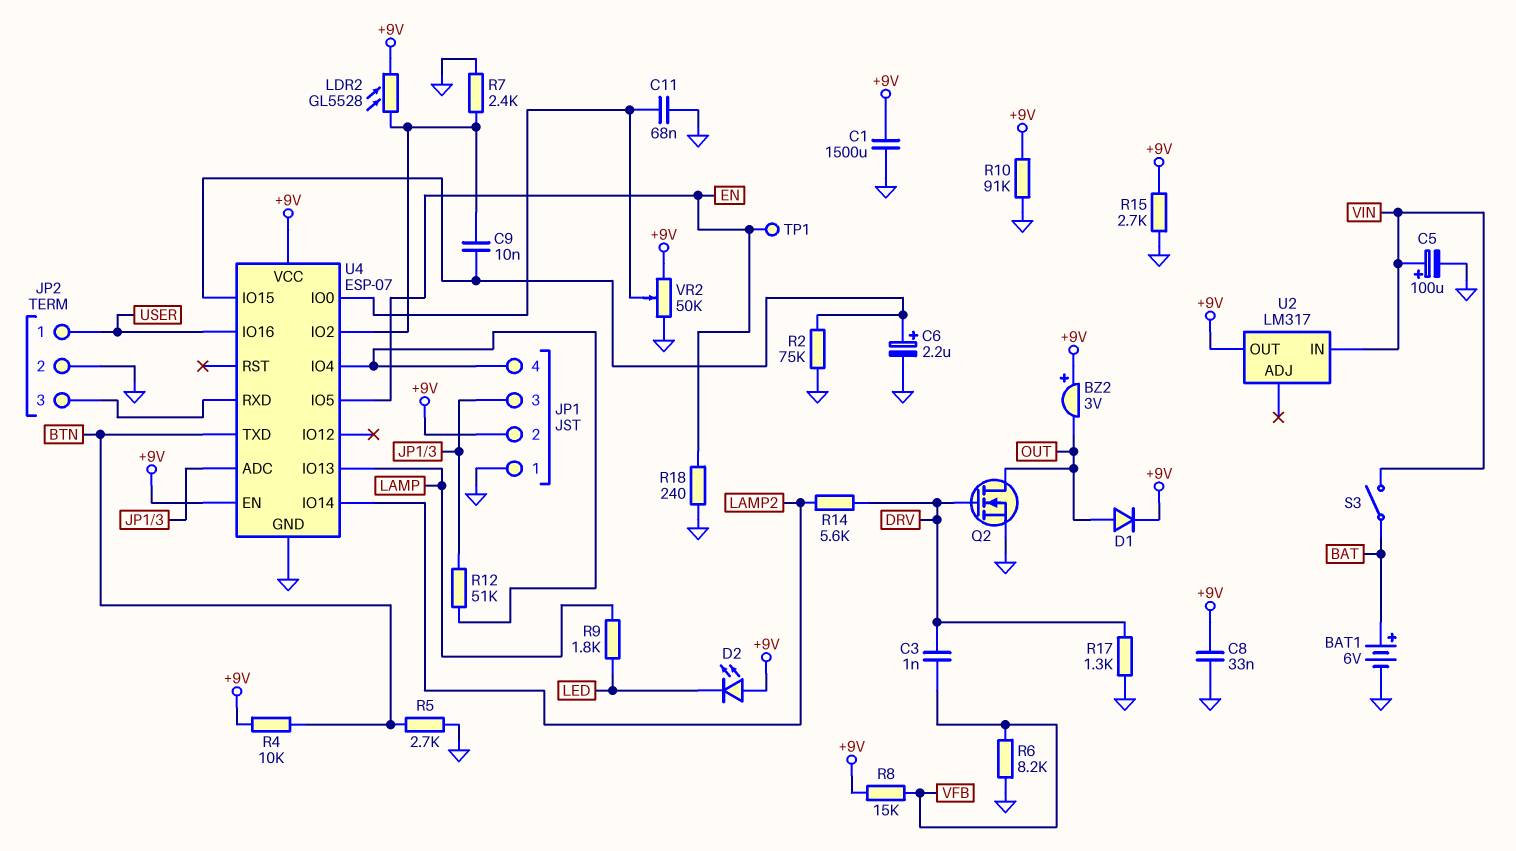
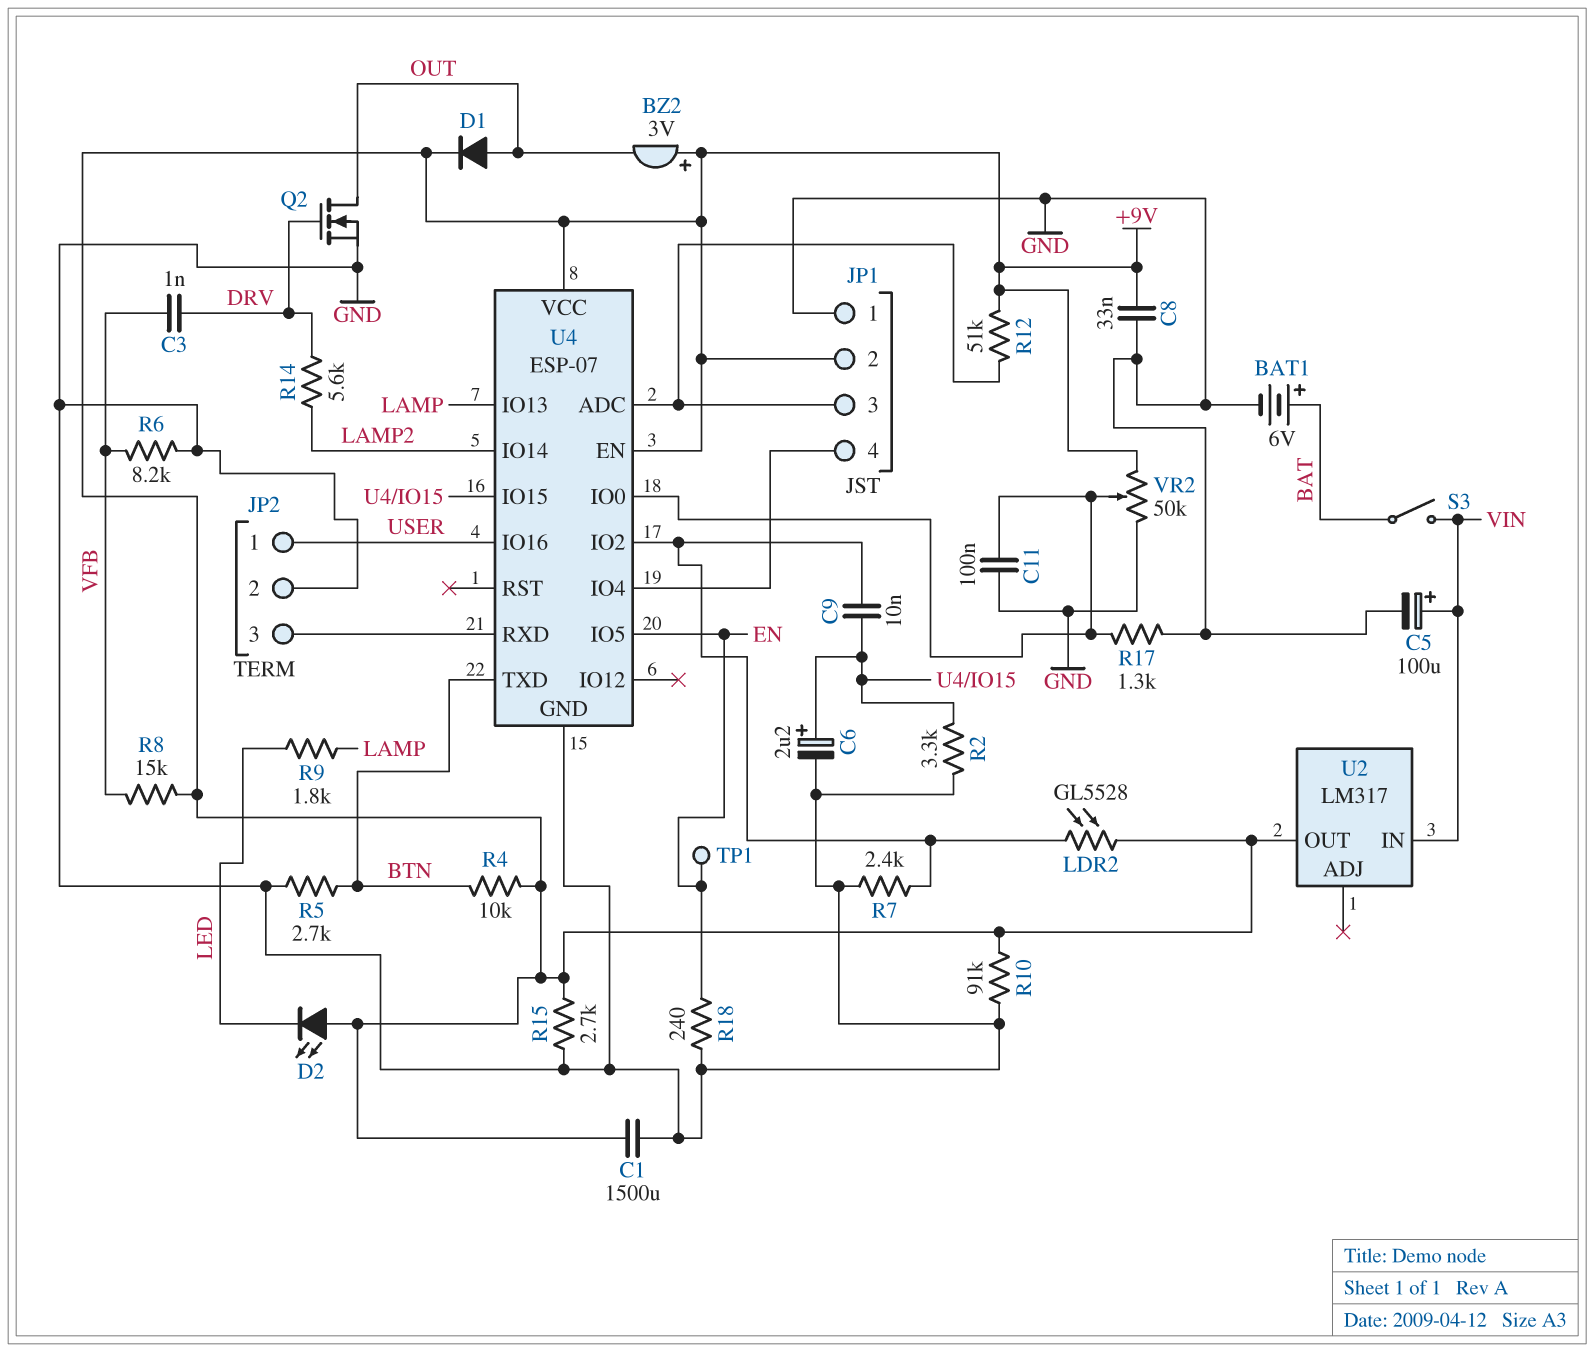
C11: 68nF (GND, U4/IO0) -> 100nF (GND, U4/IO0)
R2: 75k (GND, U4/IO15) -> 3.3k (GND, U4/IO15)
R12: 51k (JP1/3, JP1/4) -> 51k (+9V, JP1/3)
R17: 1.3k (DRV, GND) -> 1.3k (GND, U4/IO0)

